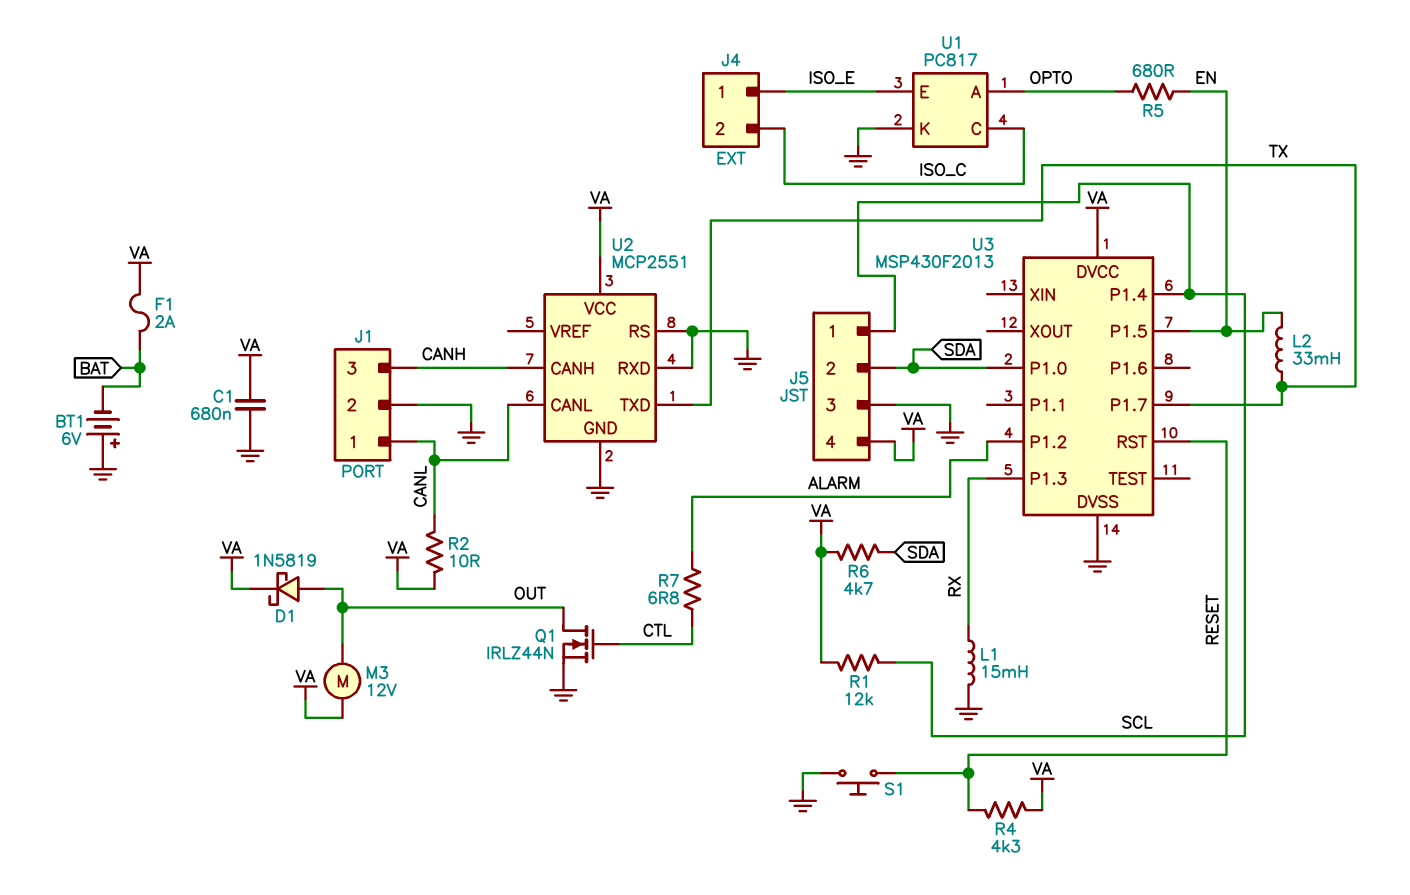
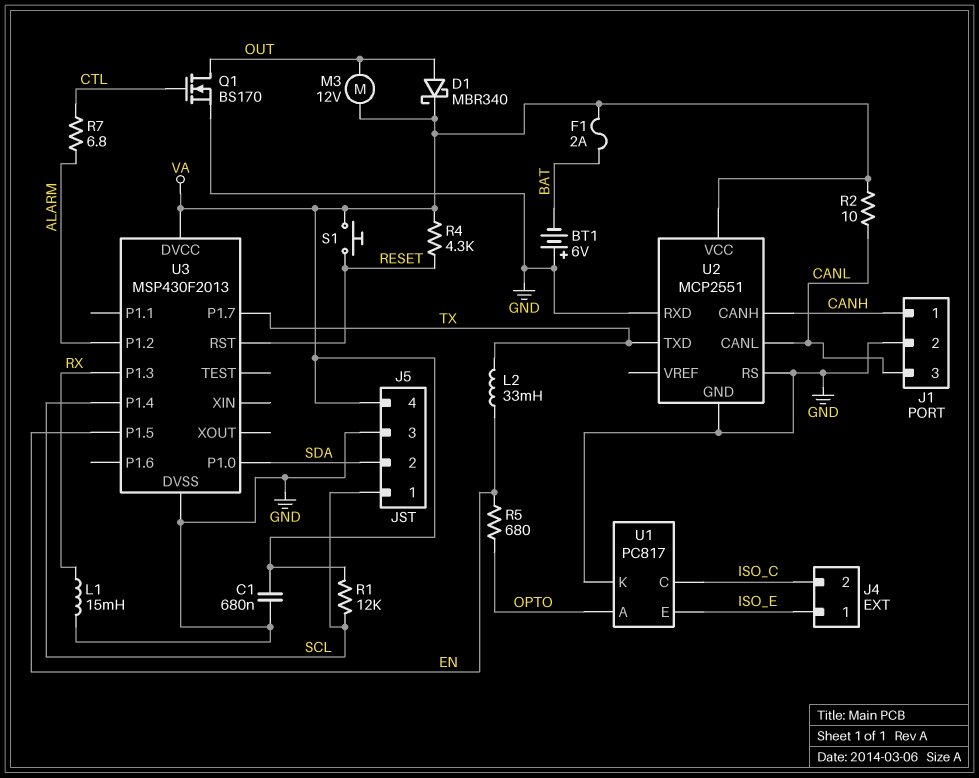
D1: schottky 1N5819 (A OUT, K VA) -> schottky MBR340 (A OUT, K VA)
J1 pin 1: CANL -> CANH
J1 pin 3: CANH -> CANL
Q1: NMOS IRLZ44N (G CTL, D OUT, S GND) -> NMOS BS170 (G CTL, D OUT, S GND)
R6: 4.7k (SDA, VA) -> none
S1: button (GND, RESET) -> button (RESET, VA)

